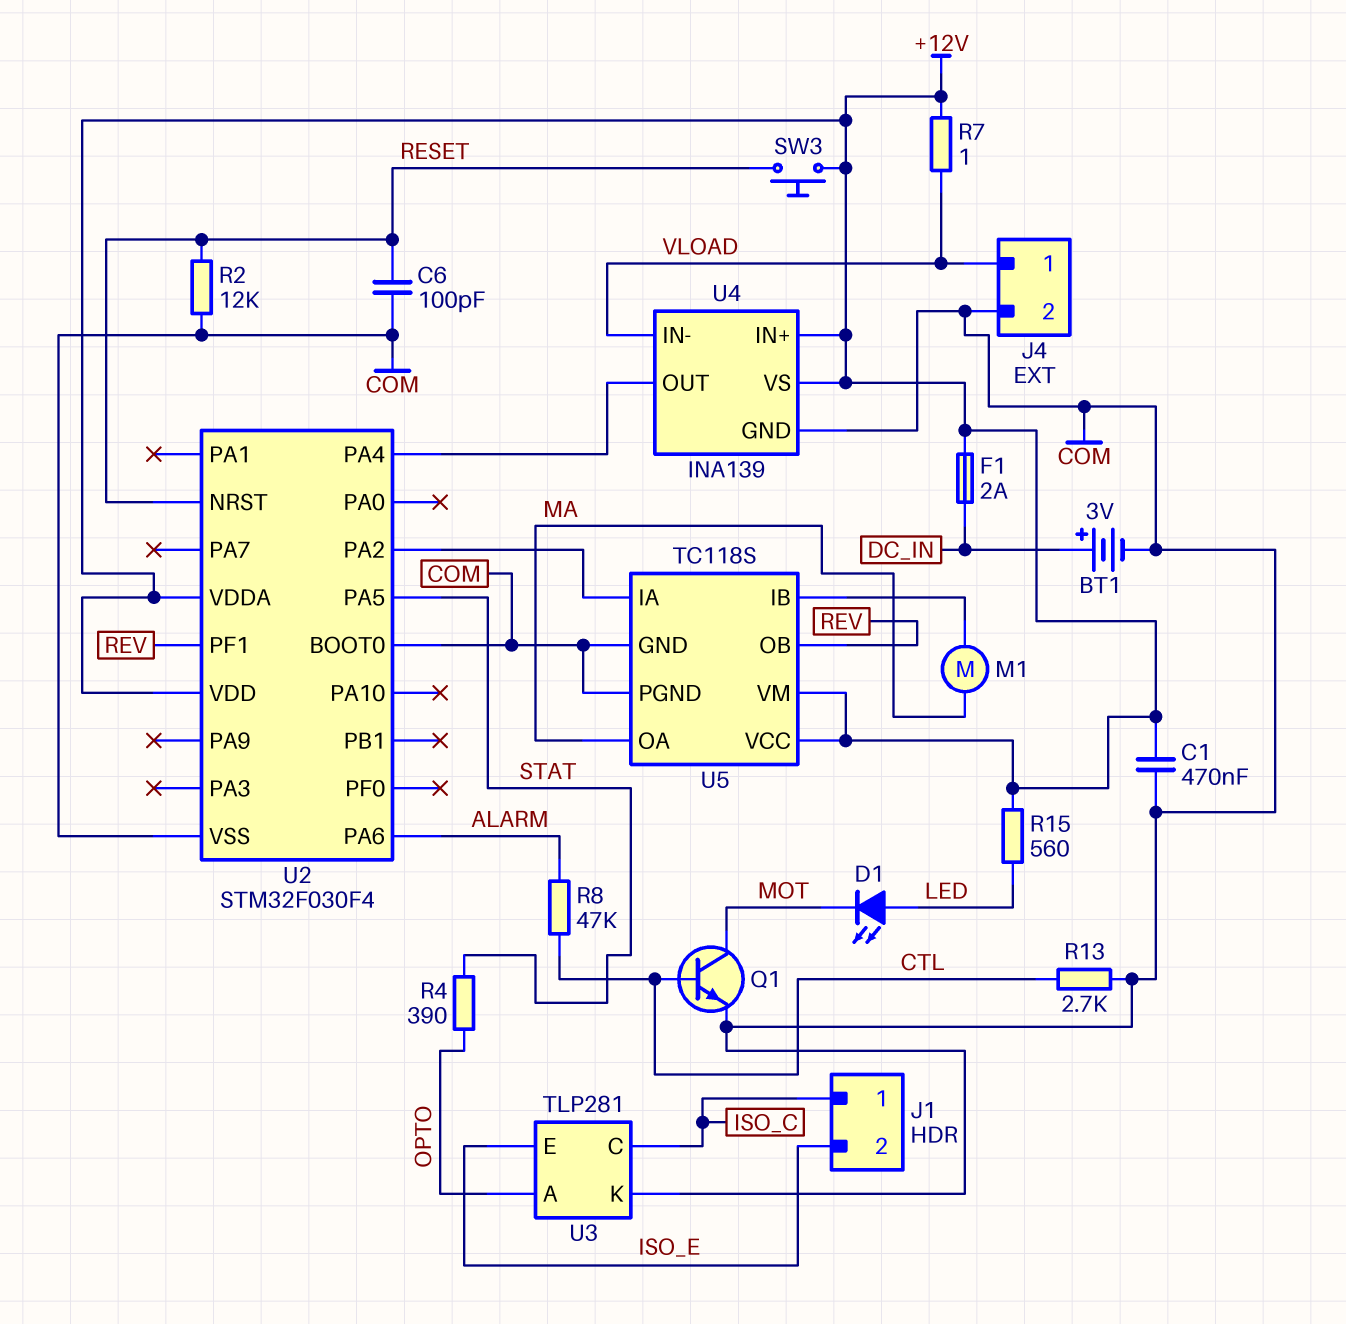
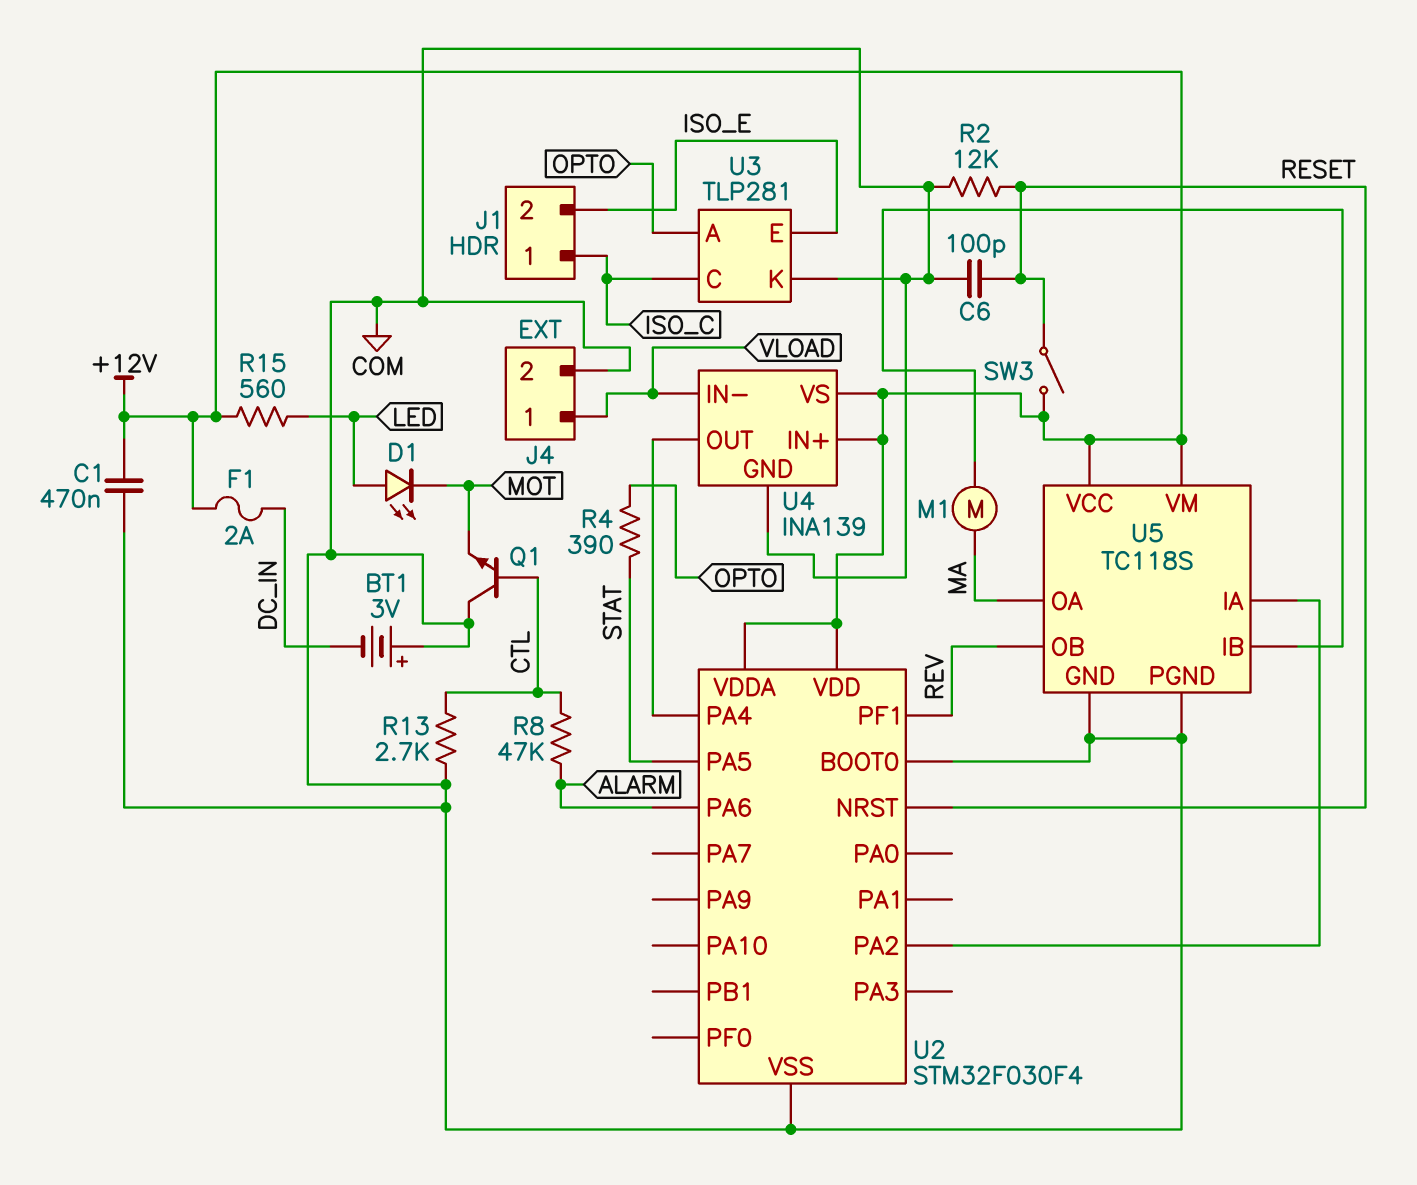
BT1: 3V (plus DC_IN, minus COM) -> 3V (plus COM, minus DC_IN)
Q1: NPN (B CTL, C MOT, E COM) -> NPN (B CTL, C COM, E MOT)
R7: 1 (+12V, VLOAD) -> none
SW3: button (+12V, RESET) -> switch (+12V, RESET)

